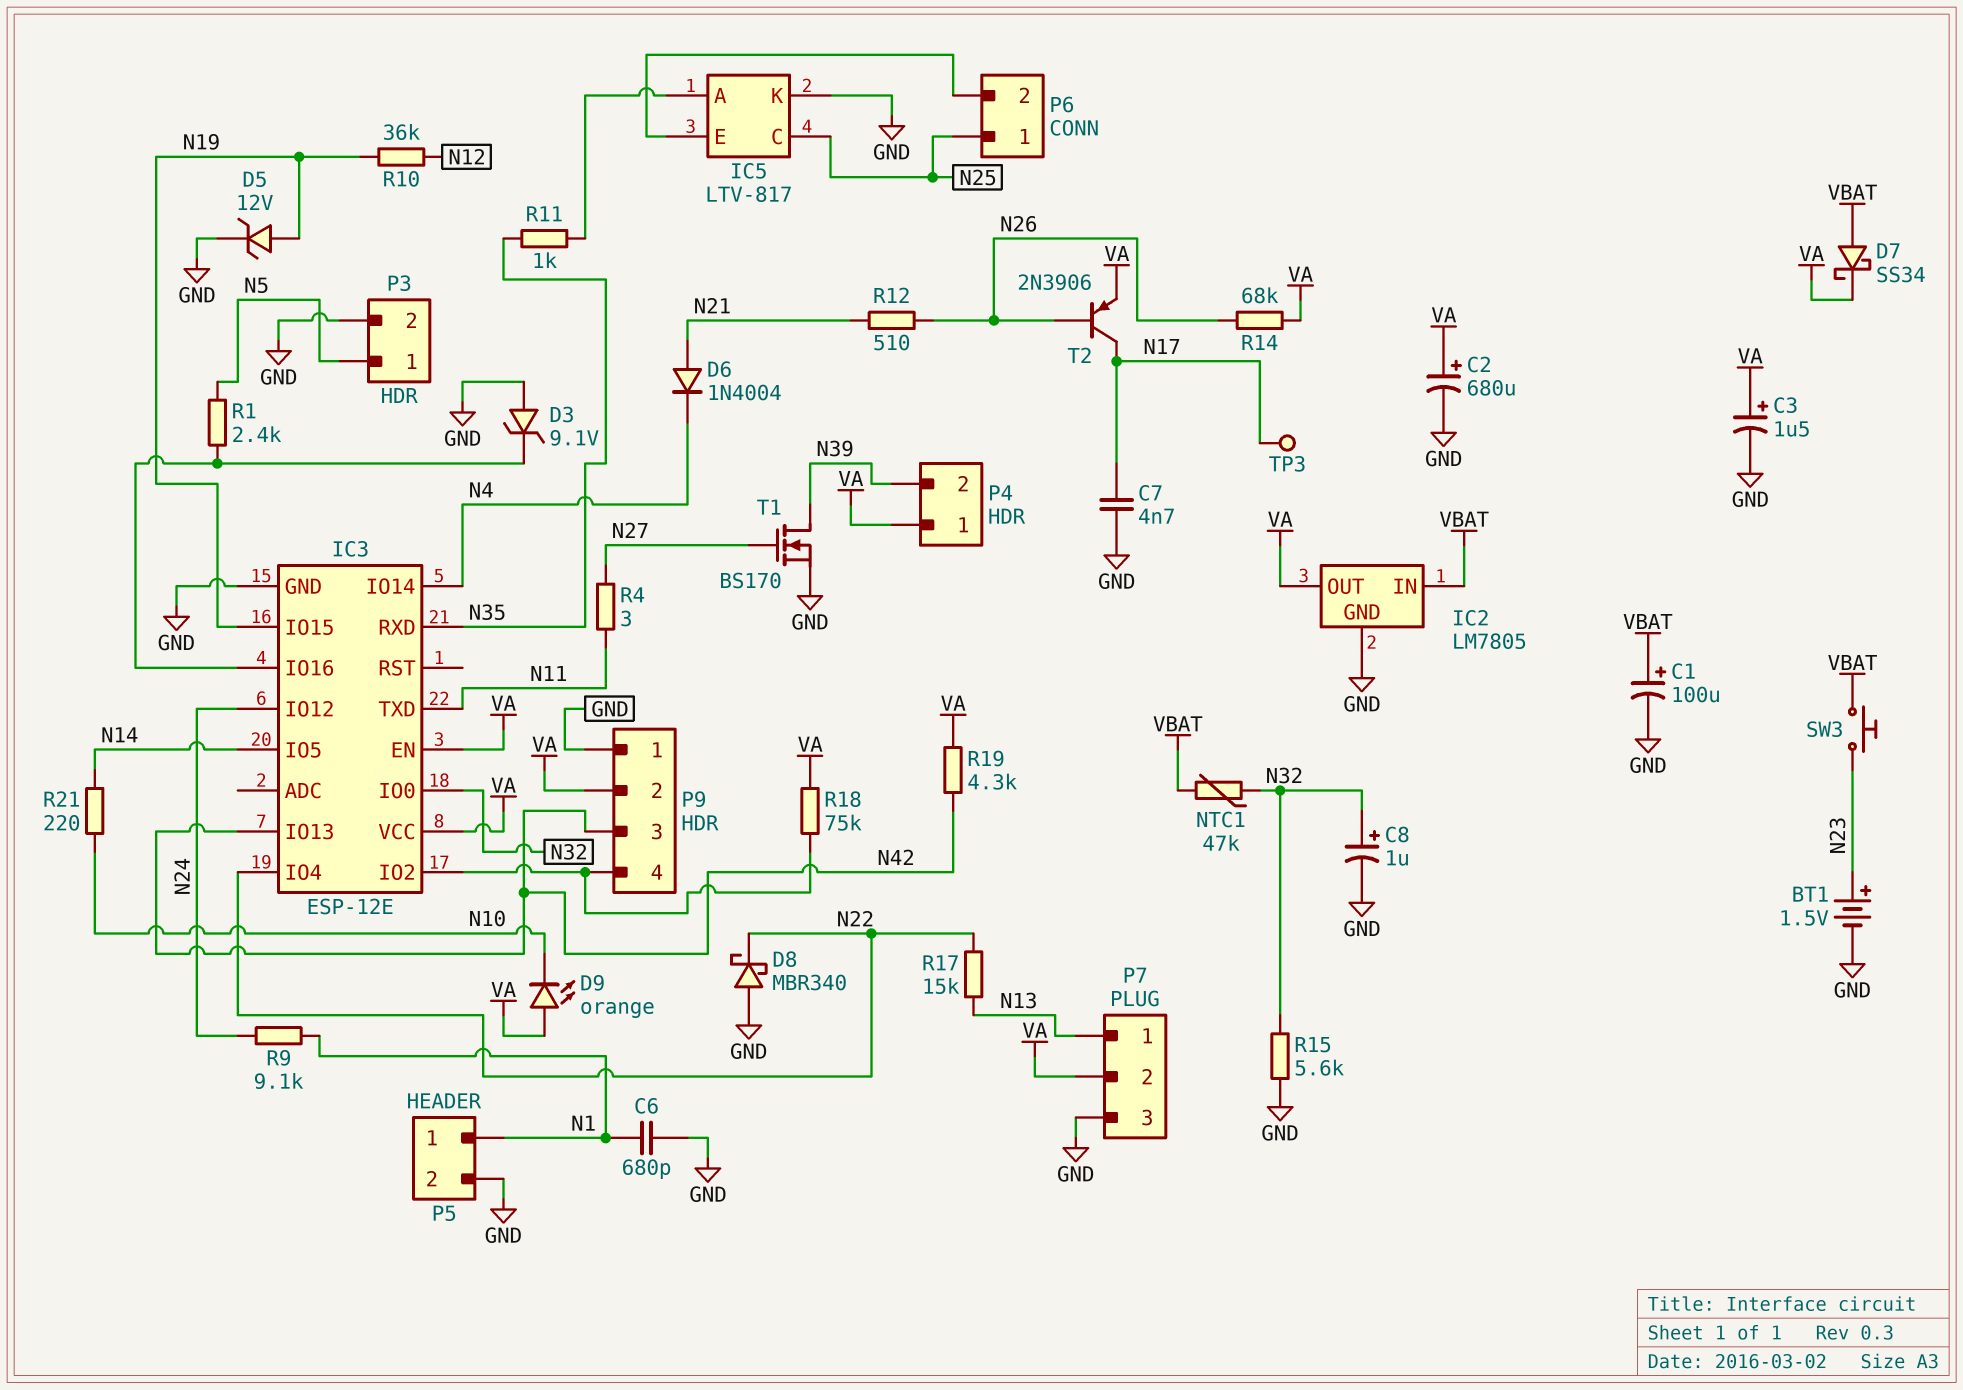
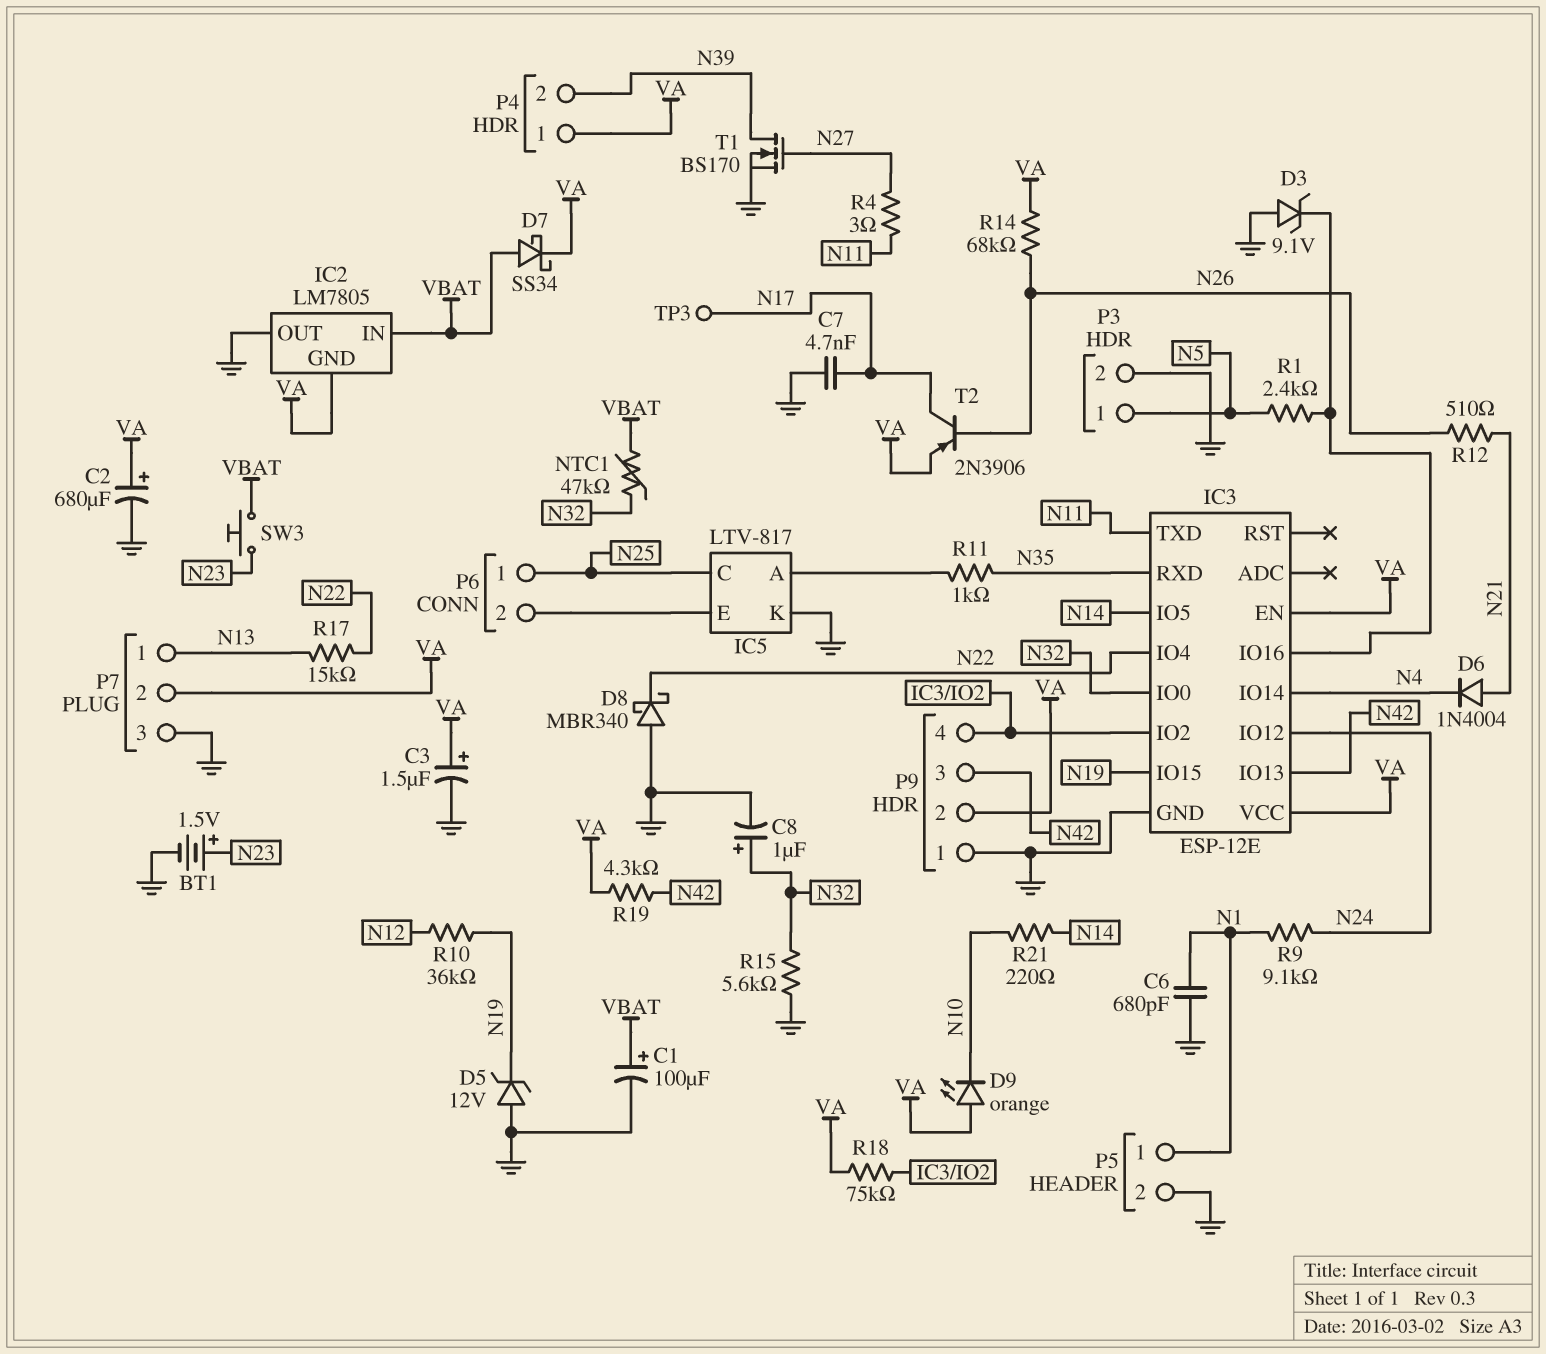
D5: zener 12V (A N19, K GND) -> zener 12V (A GND, K N19)
IC2 pin GND: GND -> VA
IC2 pin OUT: VA -> GND

